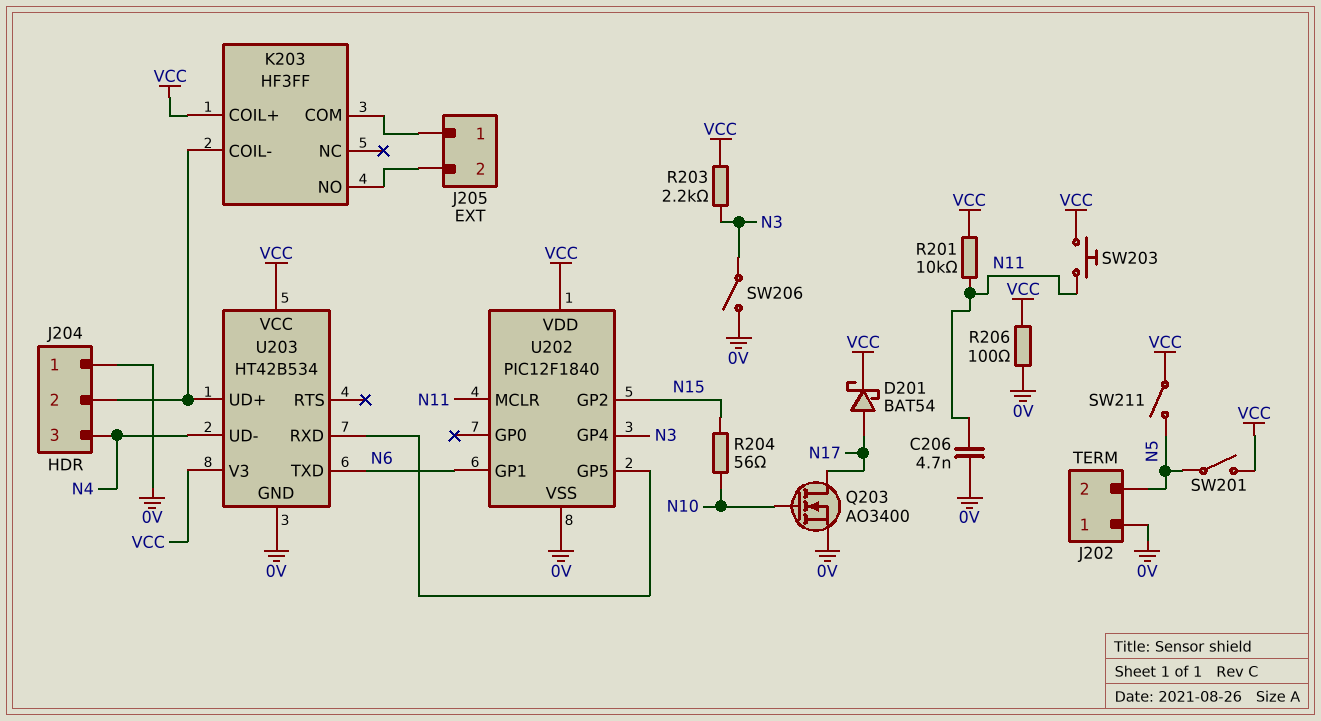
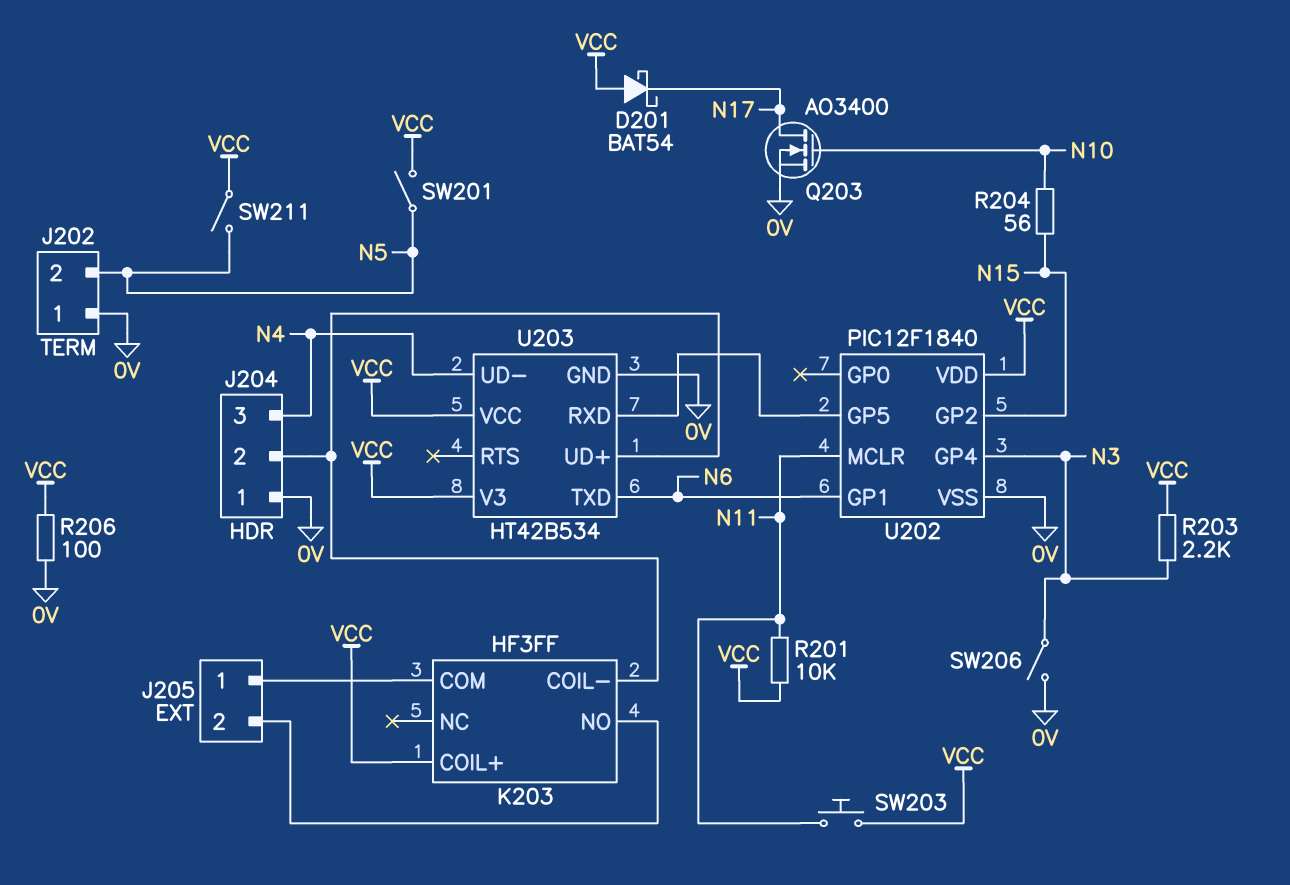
C206: 4.7nF (0V, N11) -> none
D201: schottky BAT54 (A N17, K VCC) -> schottky BAT54 (A VCC, K N17)

